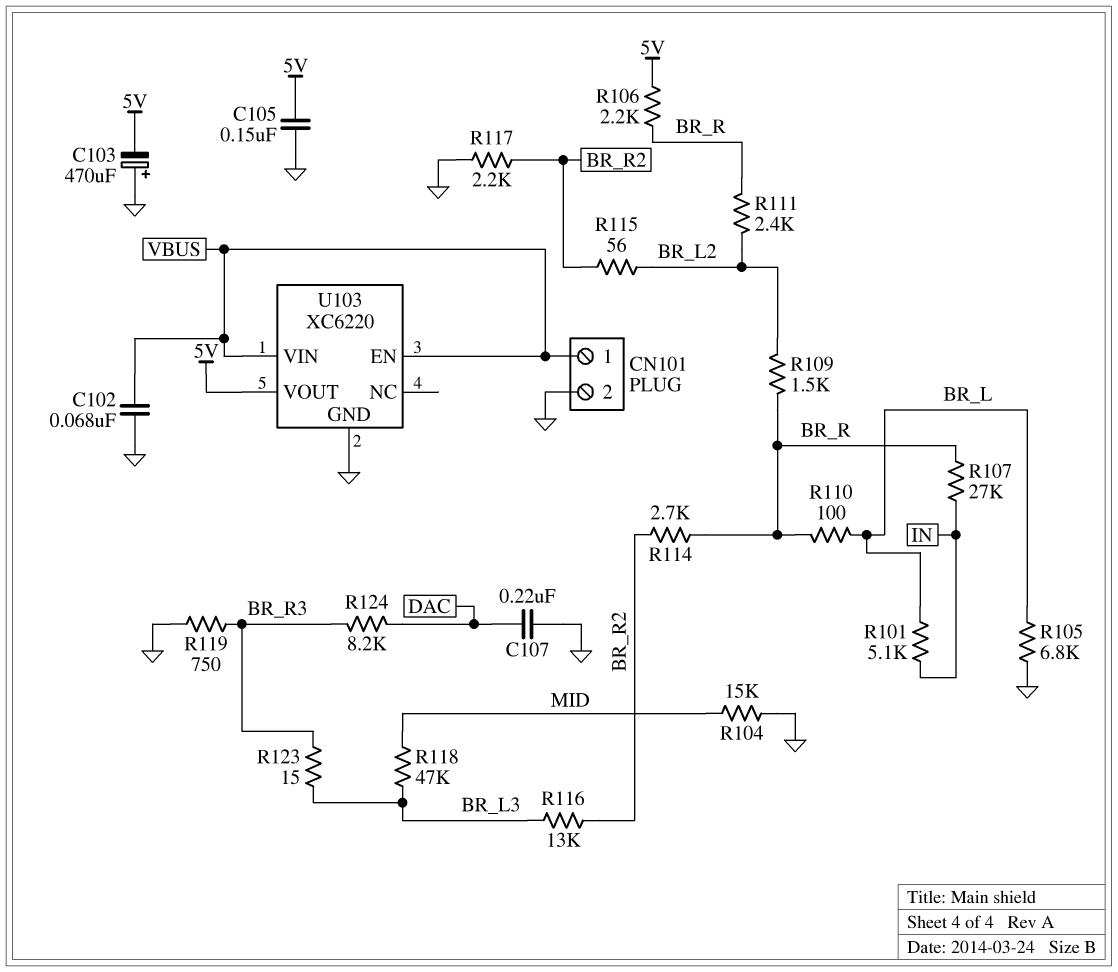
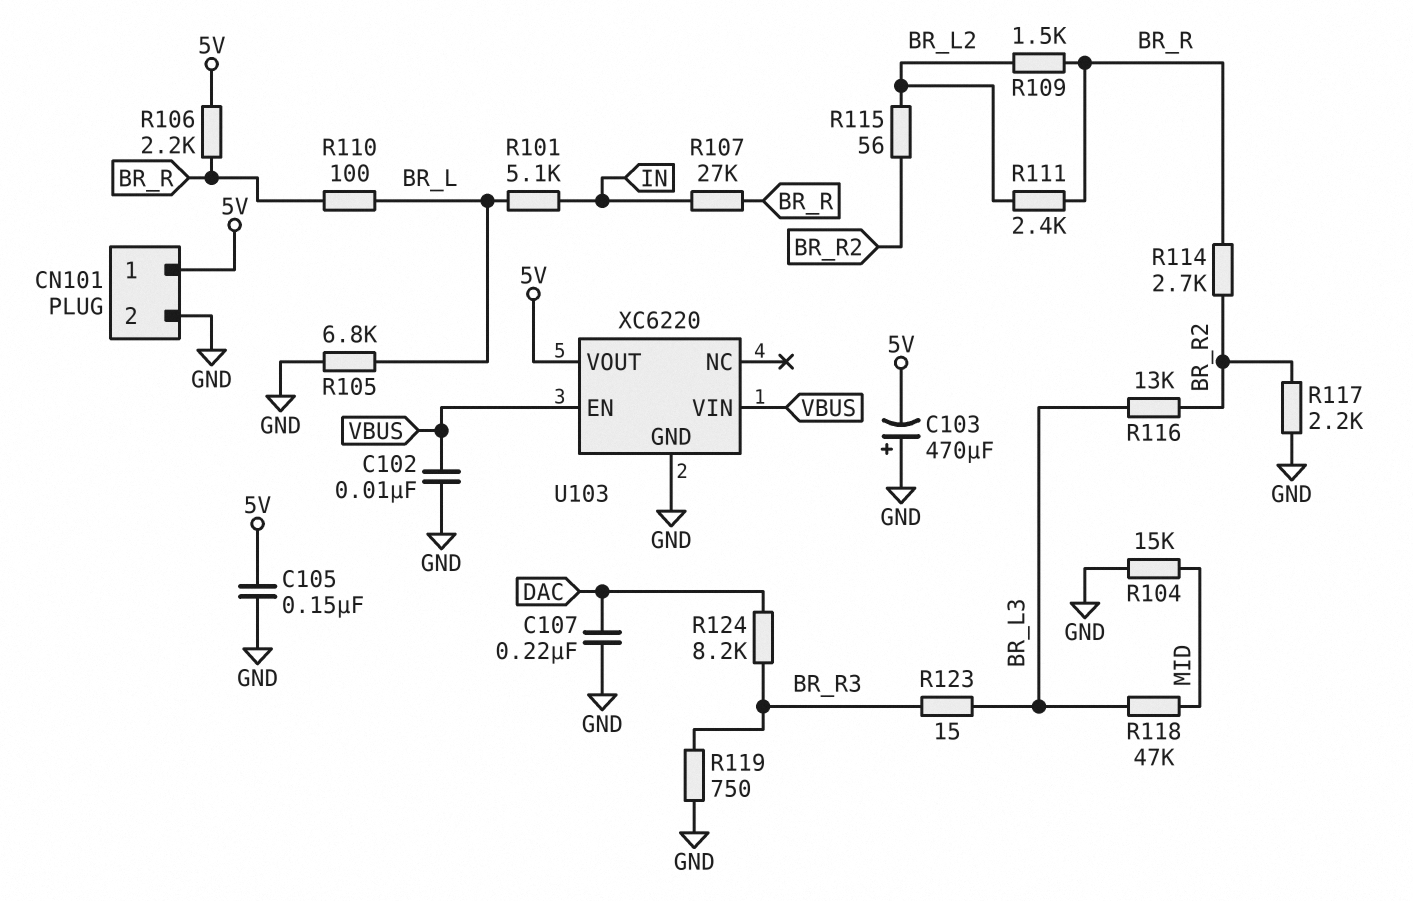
C102: 68nF (GND, VBUS) -> 10nF (GND, VBUS)
CN101 pin 1: VBUS -> 5V

